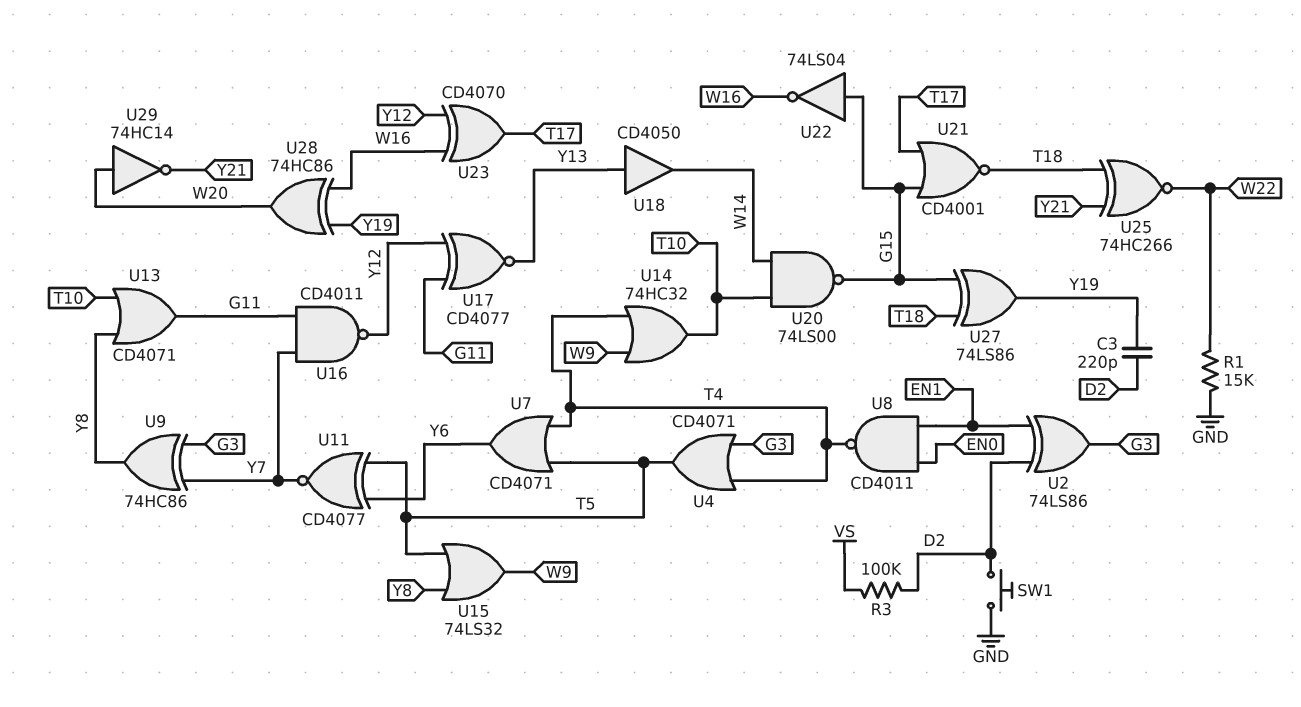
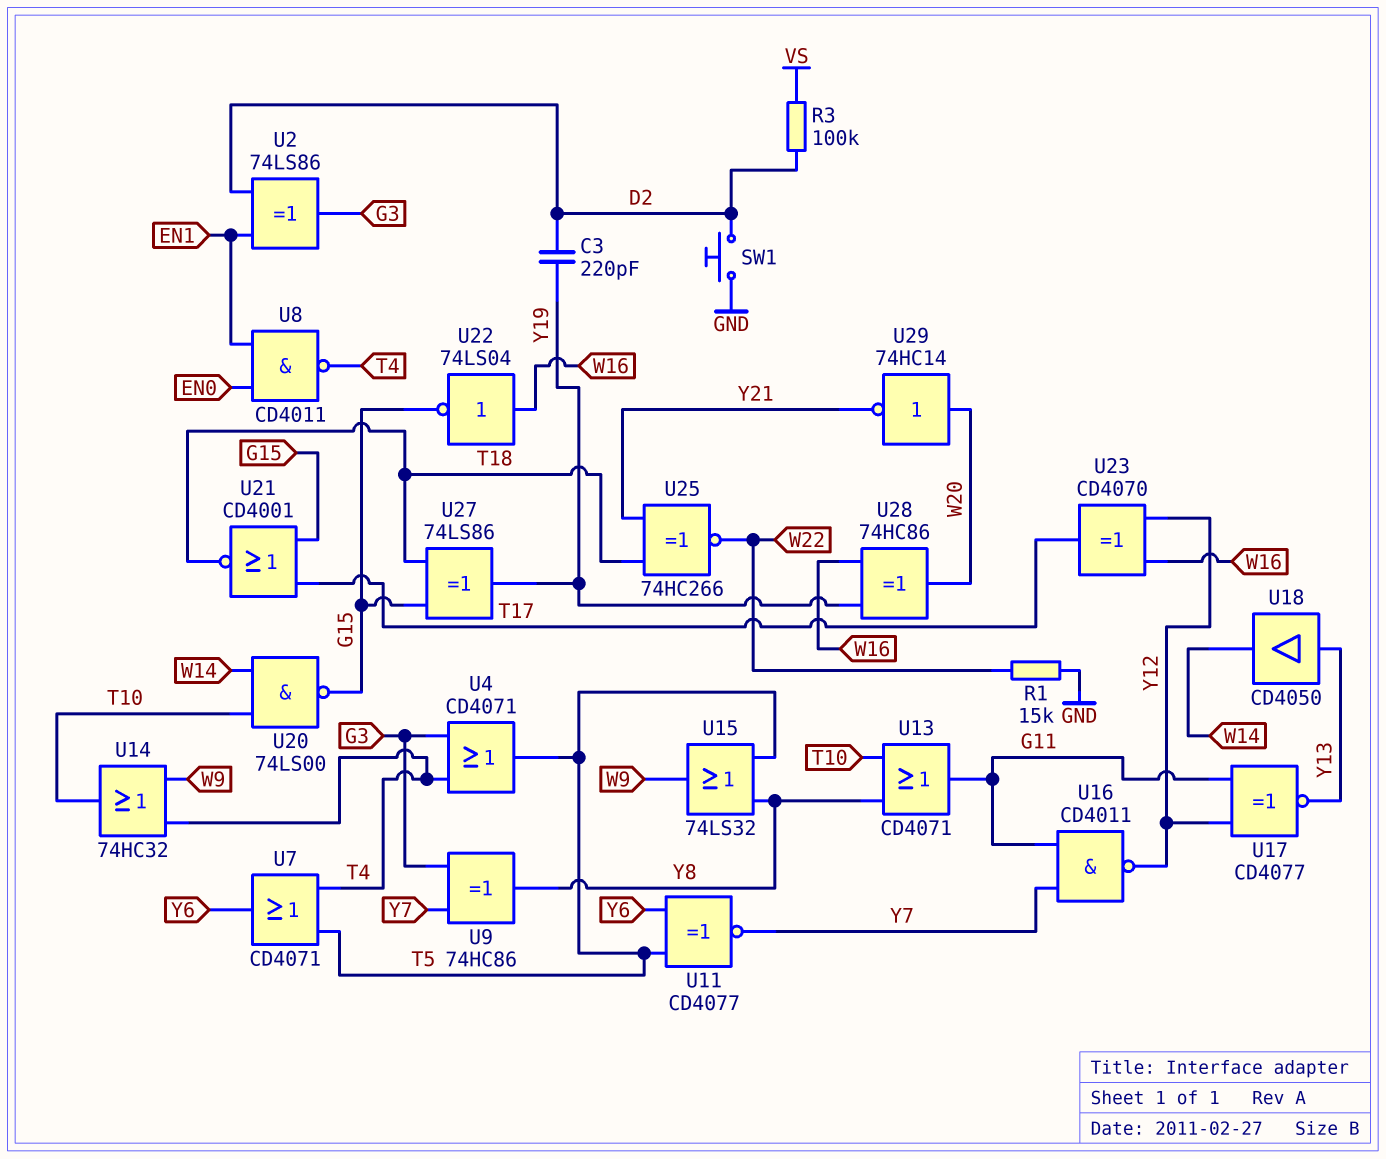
U22: NOT 74LS04 (in G15, out W16) -> NOT 74LS04 (in W16, out G15)

